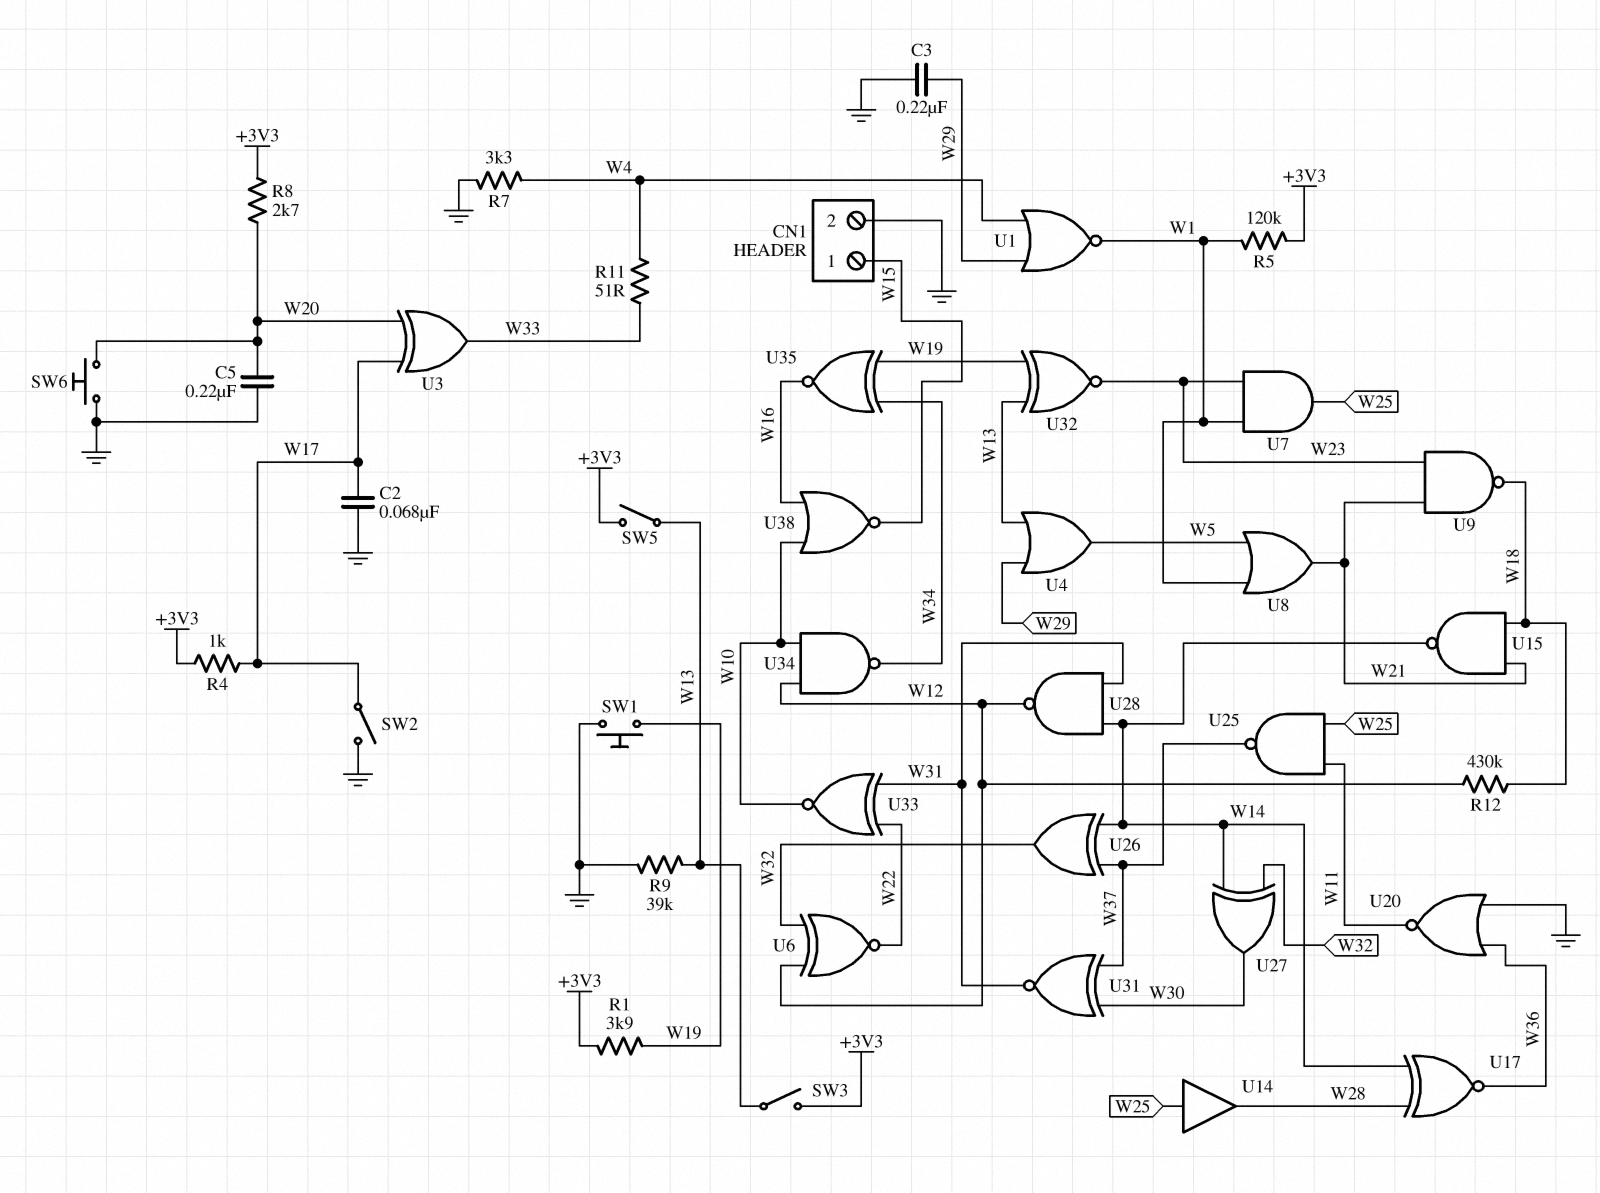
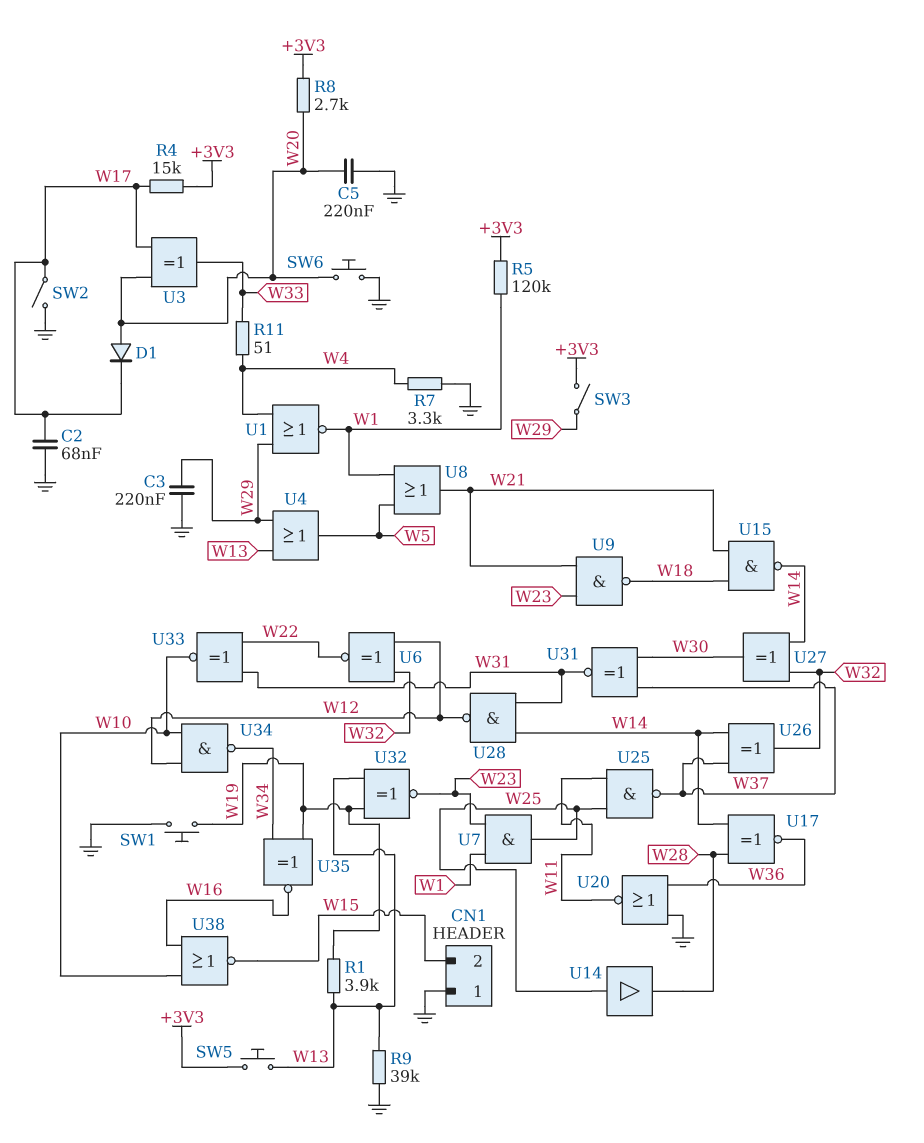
CN1 pin 1: W15 -> GND
CN1 pin 2: GND -> W15
D1: none -> diode (A W20, K W17)
R1: 3.9k (+3V3, W19) -> 3.9k (W13, W19)
R4: 1k (+3V3, W17) -> 15k (+3V3, W17)
R12: 430k (W12, W18) -> none
SW3: switch (+3V3, W13) -> switch (+3V3, W29)
SW5: switch (+3V3, W13) -> button (+3V3, W13)

